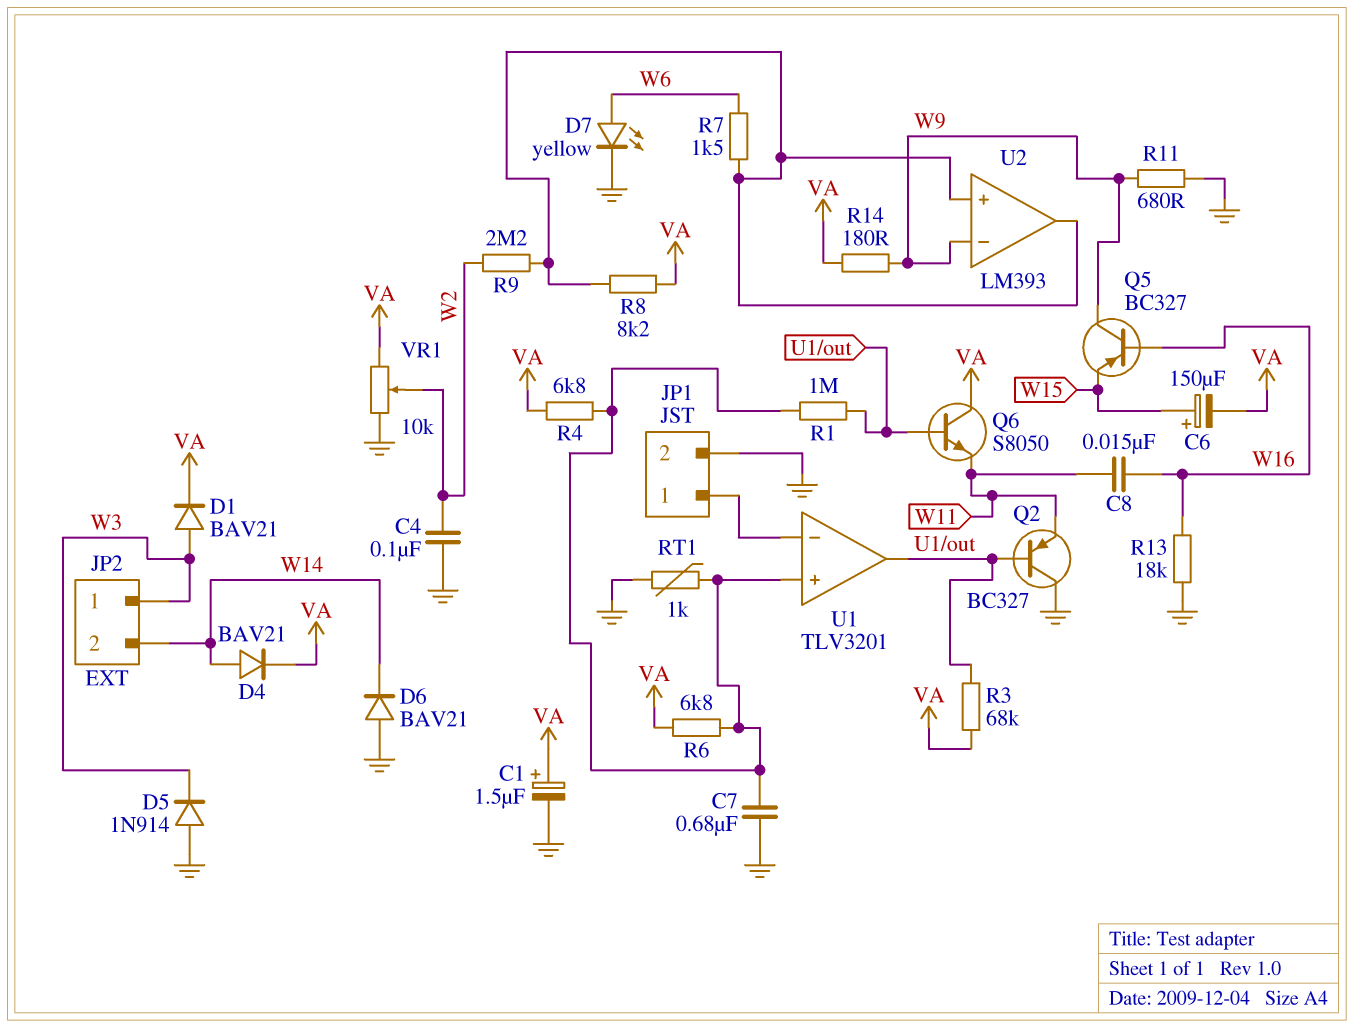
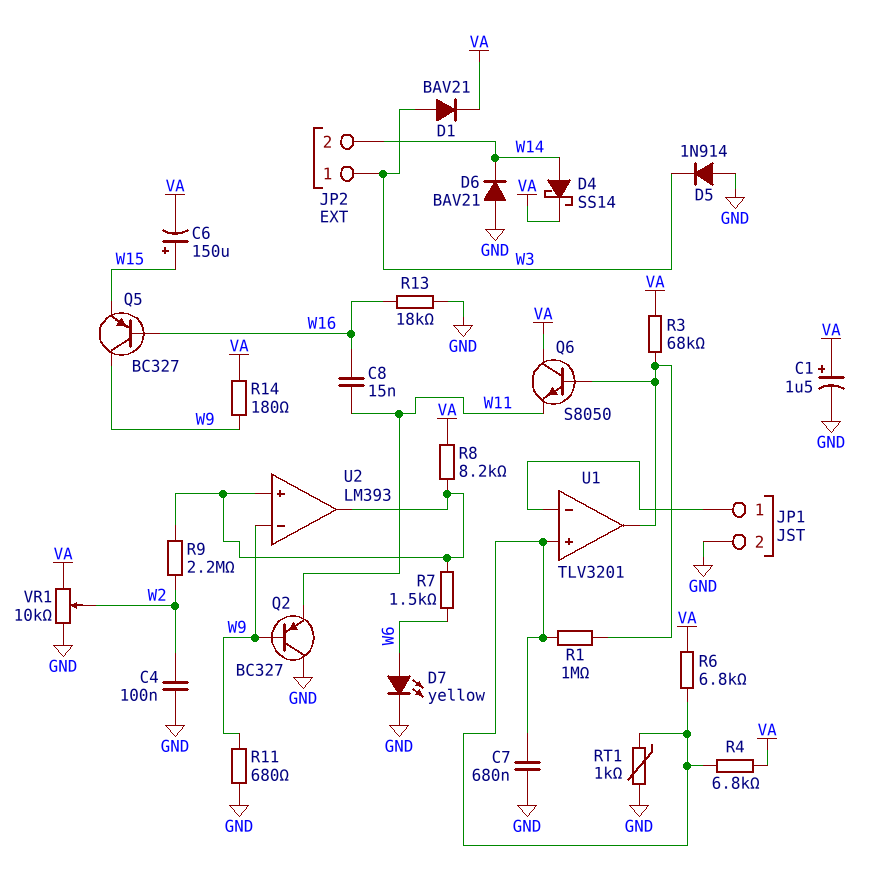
D4: diode BAV21 (A W14, K VA) -> schottky SS14 (A W14, K VA)
Q2: PNP BC327 (B U1/out, C GND, E W11) -> PNP BC327 (B W9, C GND, E W11)

